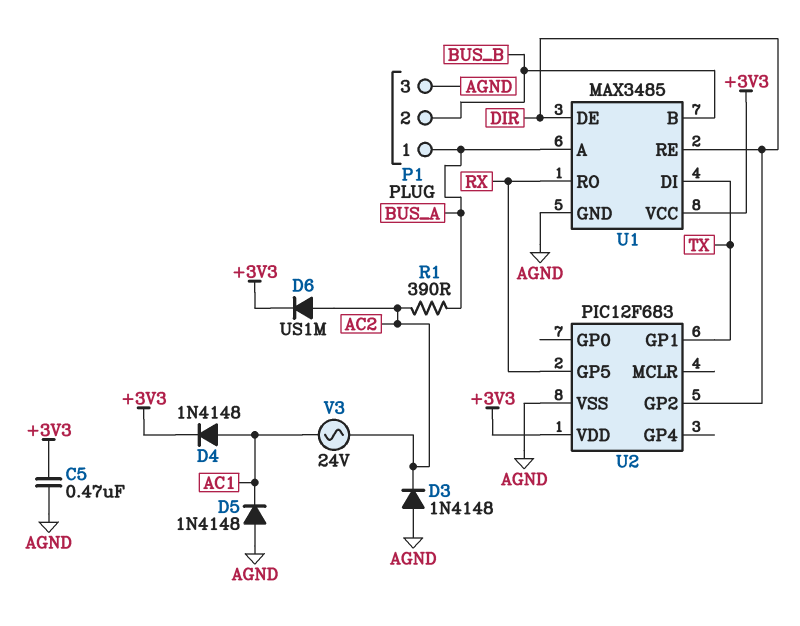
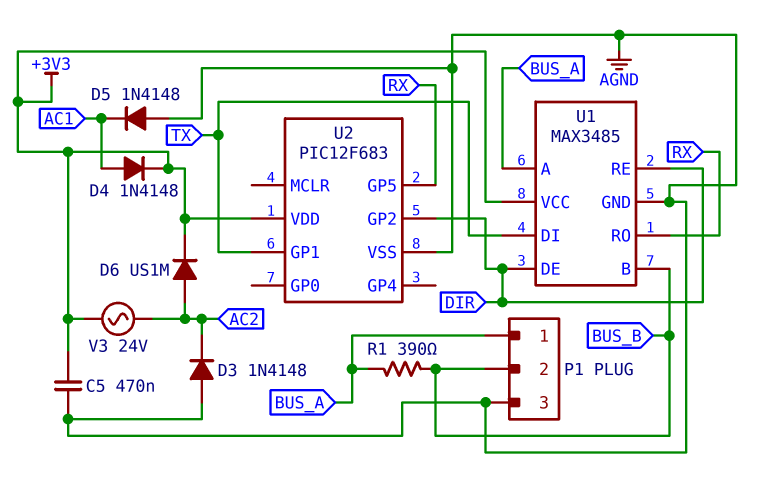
R1: 390 (AC2, BUS_A) -> 390 (BUS_A, BUS_B)
V3: AC 24V (AC1, AC2) -> AC 24V (+3V3, AC2)

